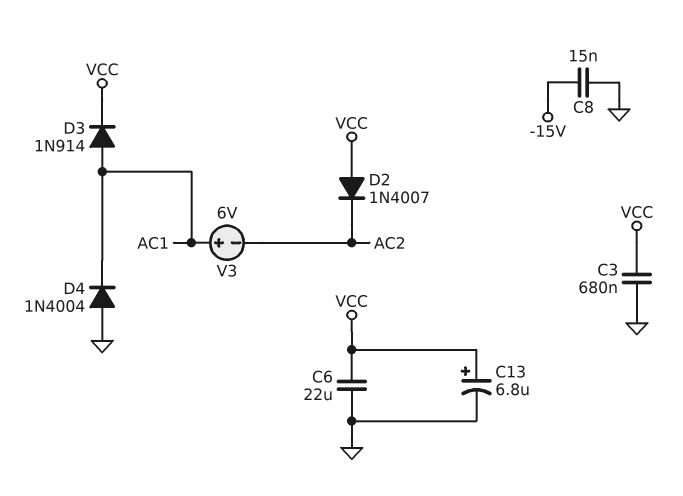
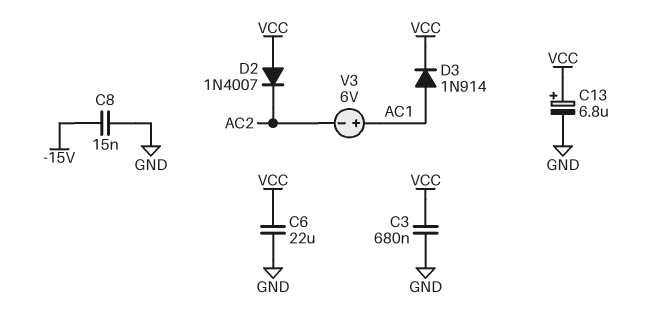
D4: diode 1N4004 (A GND, K AC1) -> none

